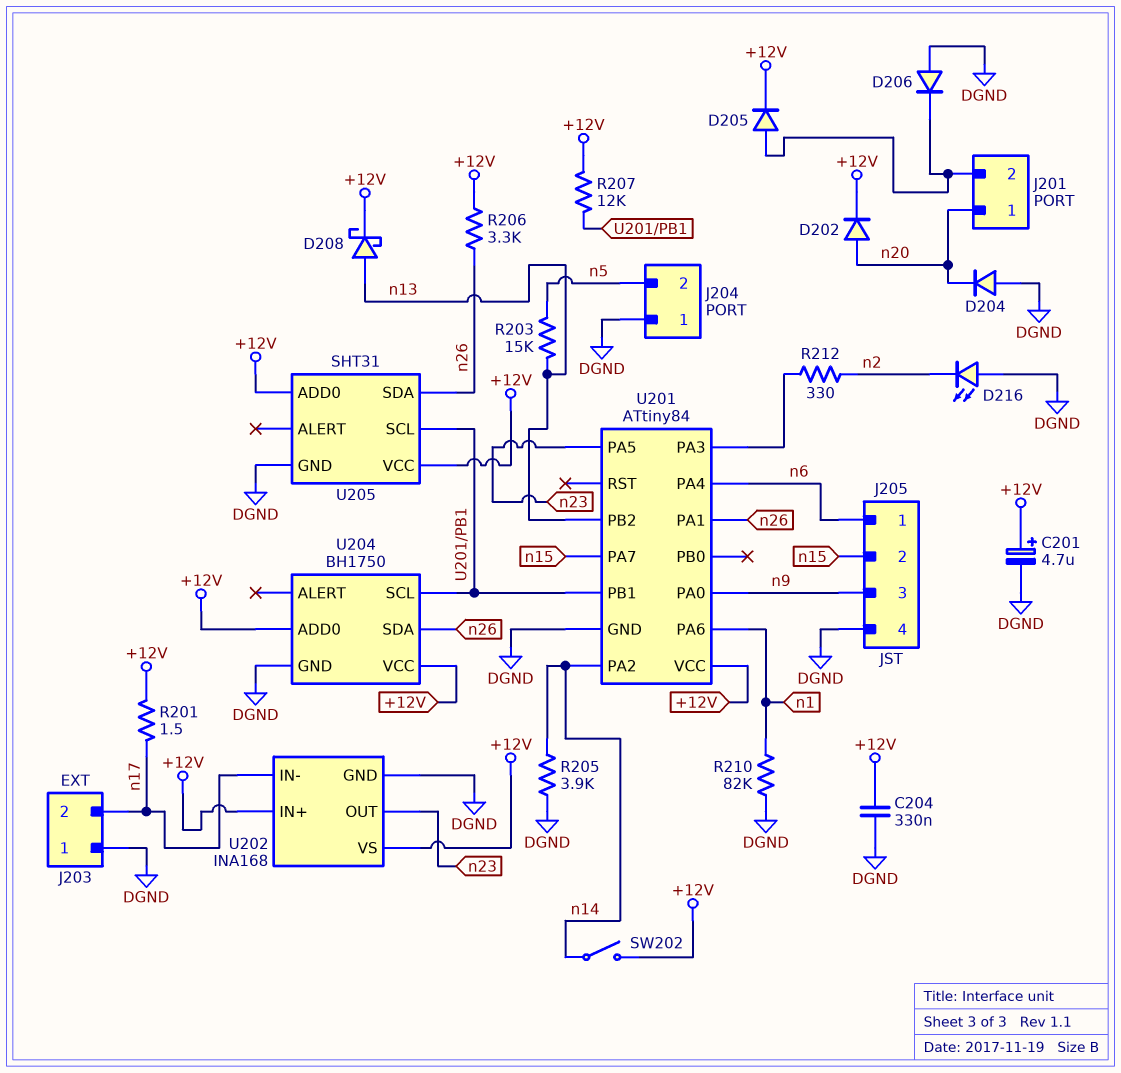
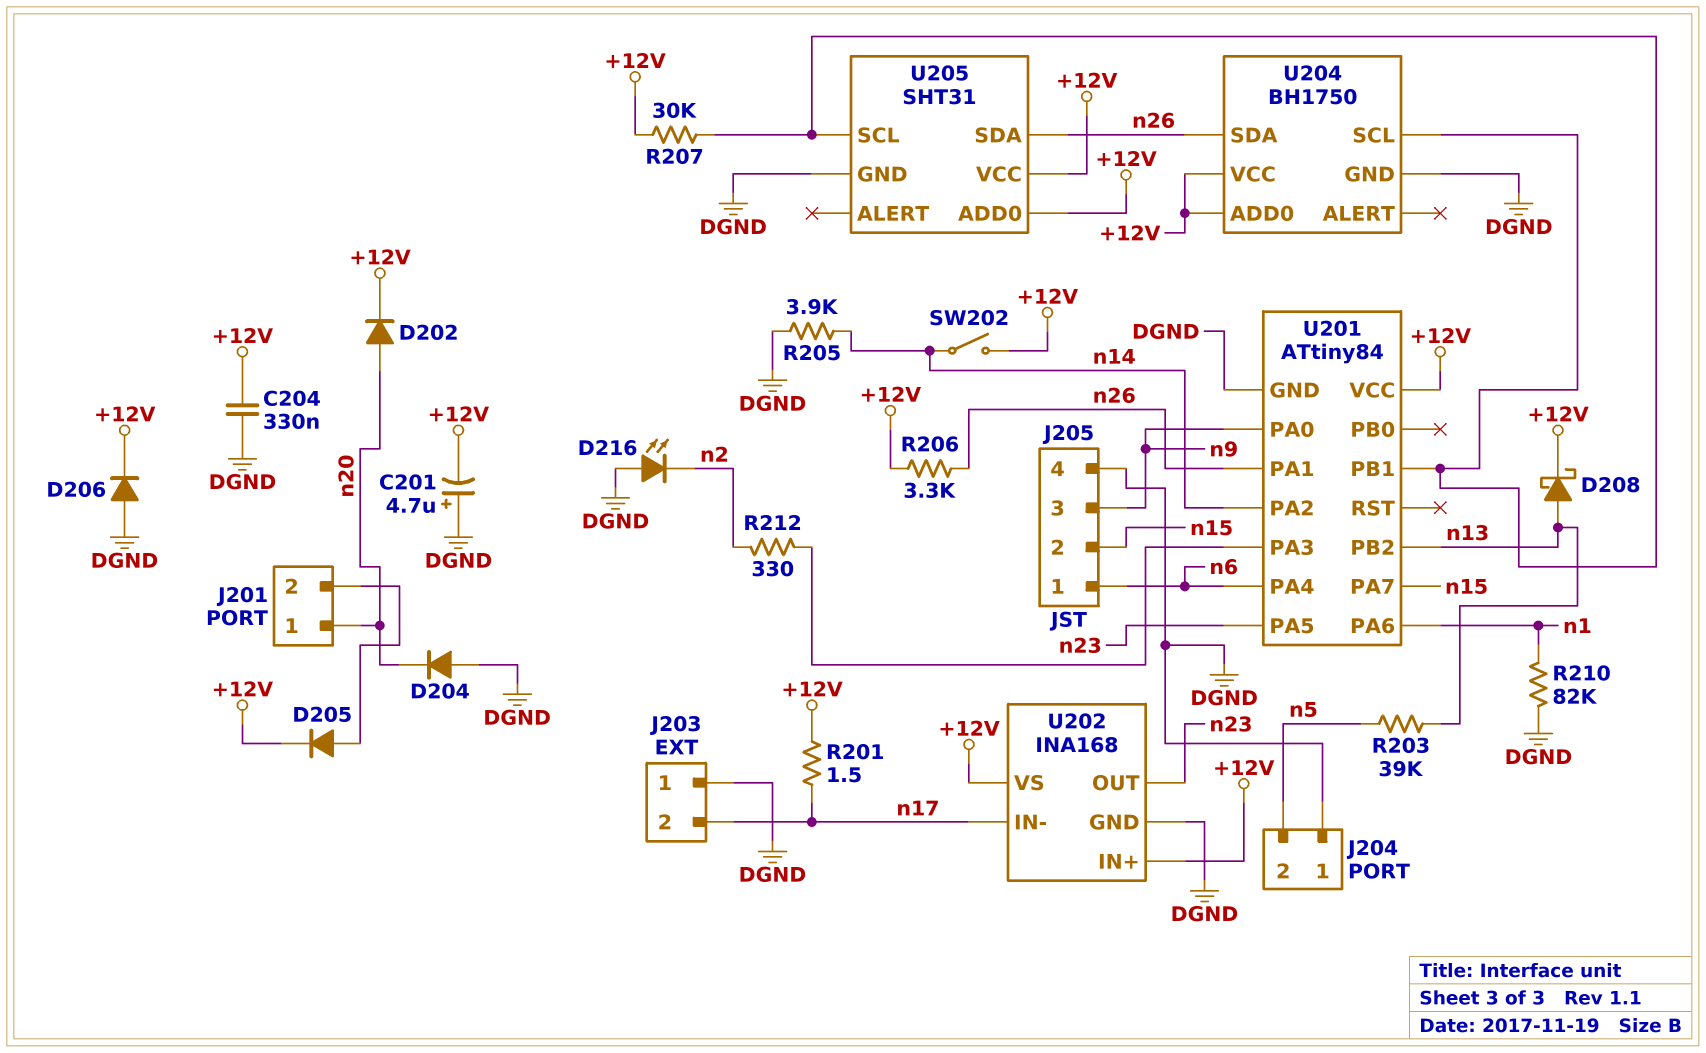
C201: 4.7uF (plus +12V, minus DGND) -> 4.7uF (plus DGND, minus +12V)
D206: diode (A DGND, K J201/2) -> diode (A DGND, K +12V)
R203: 15k (n5, n13) -> 39k (n5, n13)
R207: 12k (+12V, U201/PB1) -> 30k (+12V, U201/PB1)

